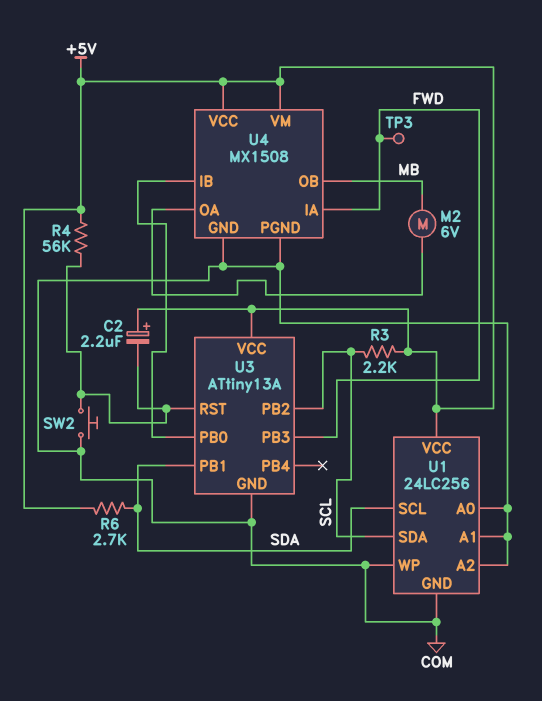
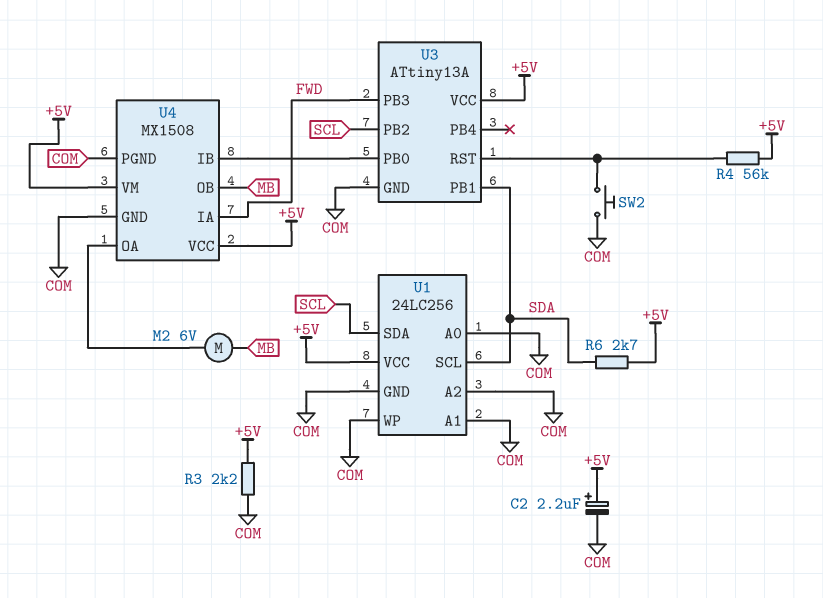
C2: 2.2uF (plus +5V, minus U3/RST) -> 2.2uF (plus +5V, minus COM)
R3: 2.2k (+5V, SCL) -> 2.2k (+5V, COM)
TP3: test point (FWD) -> none

